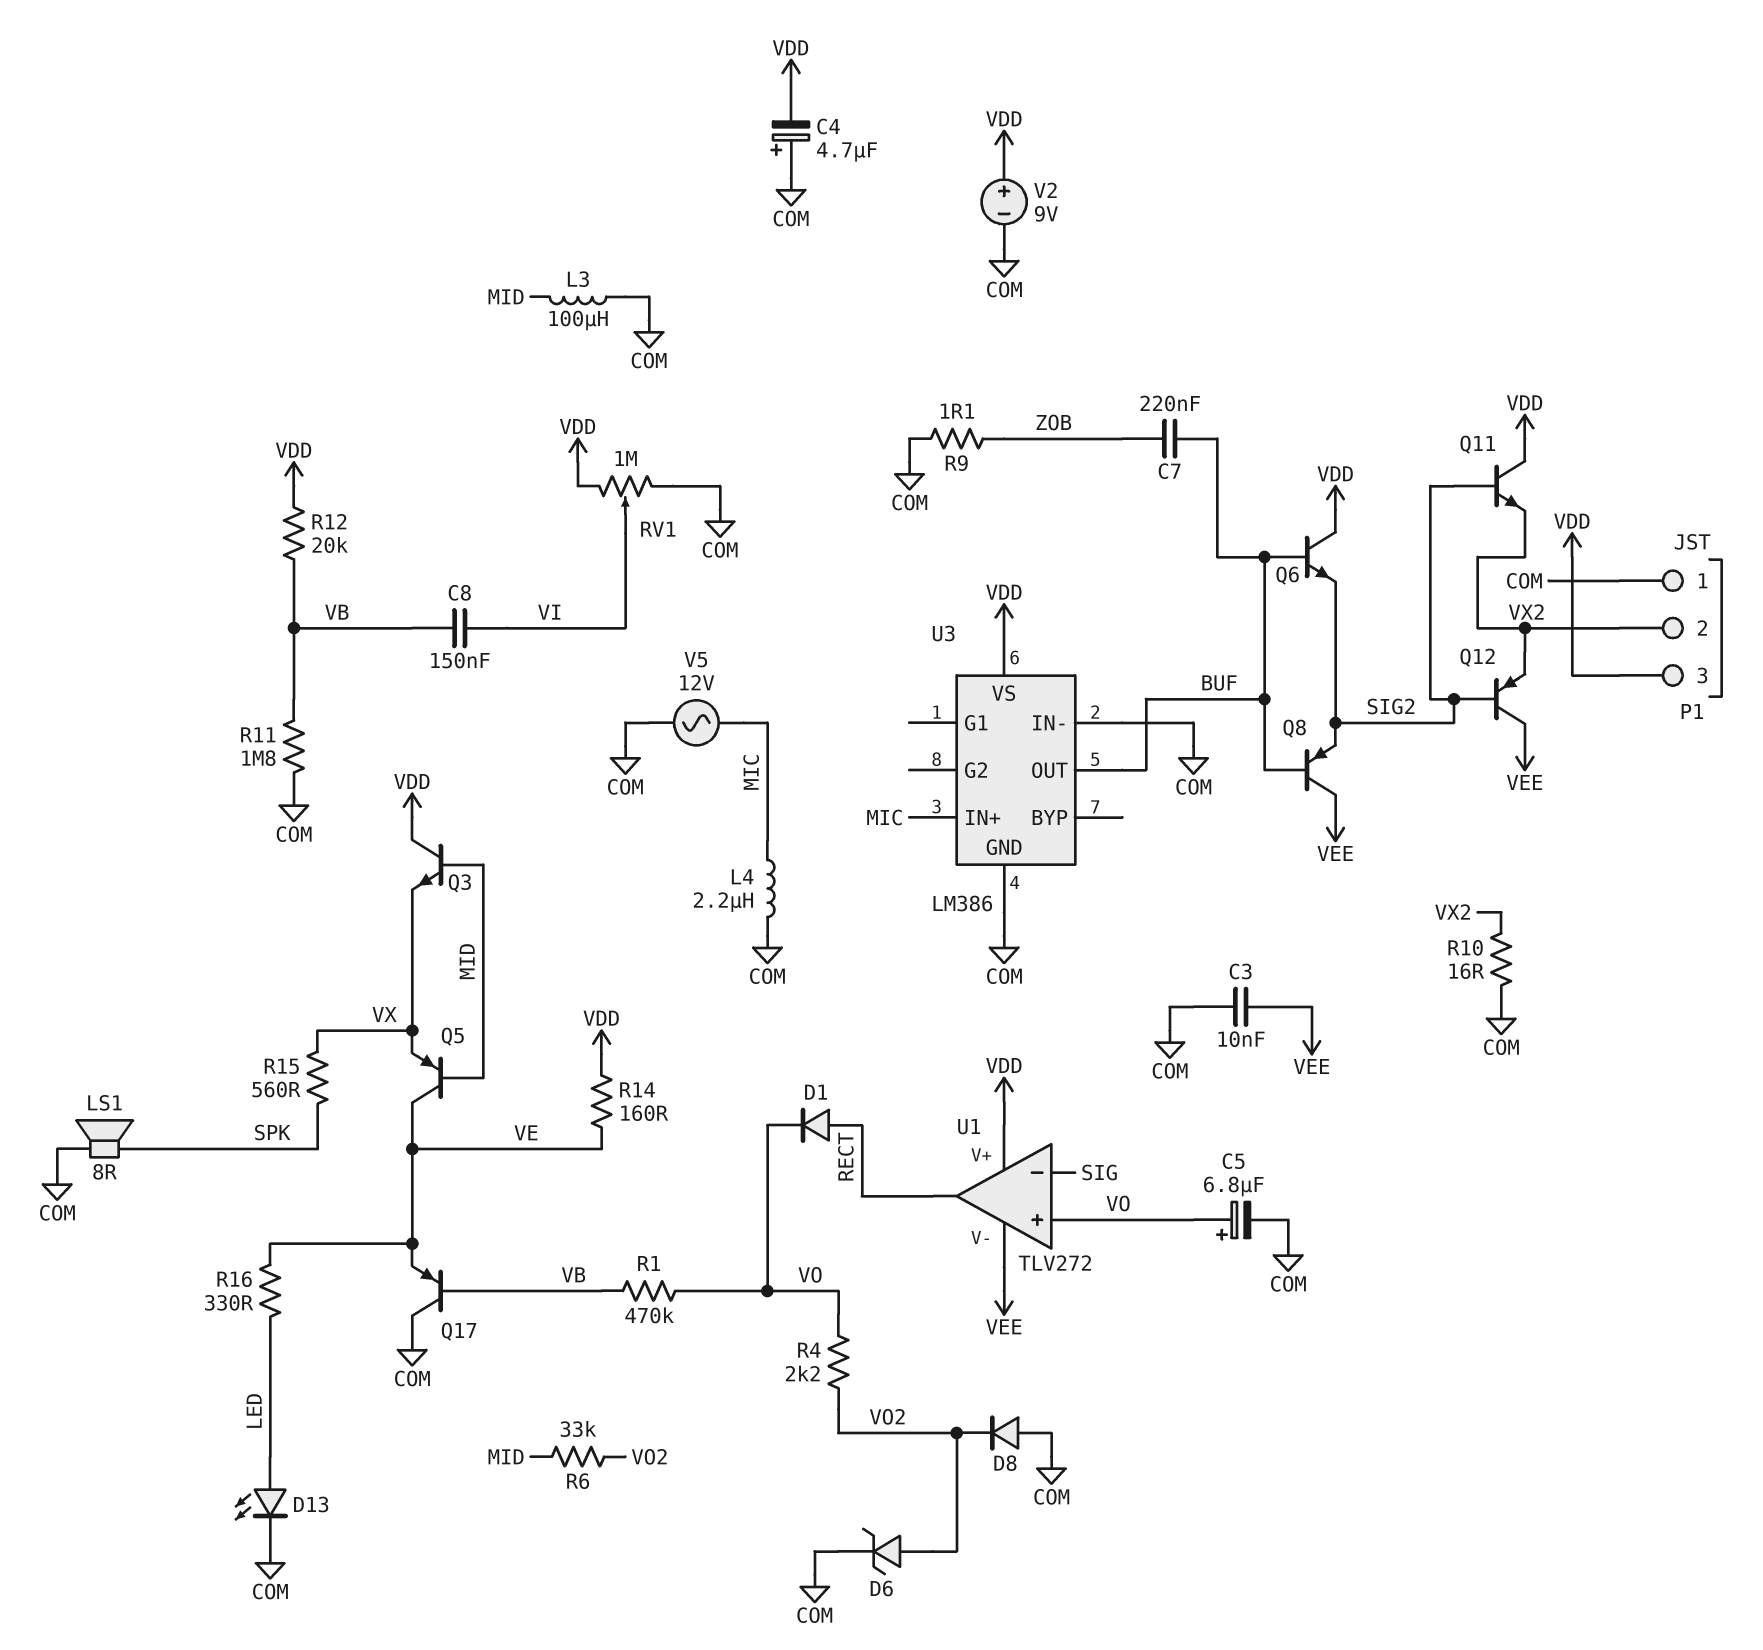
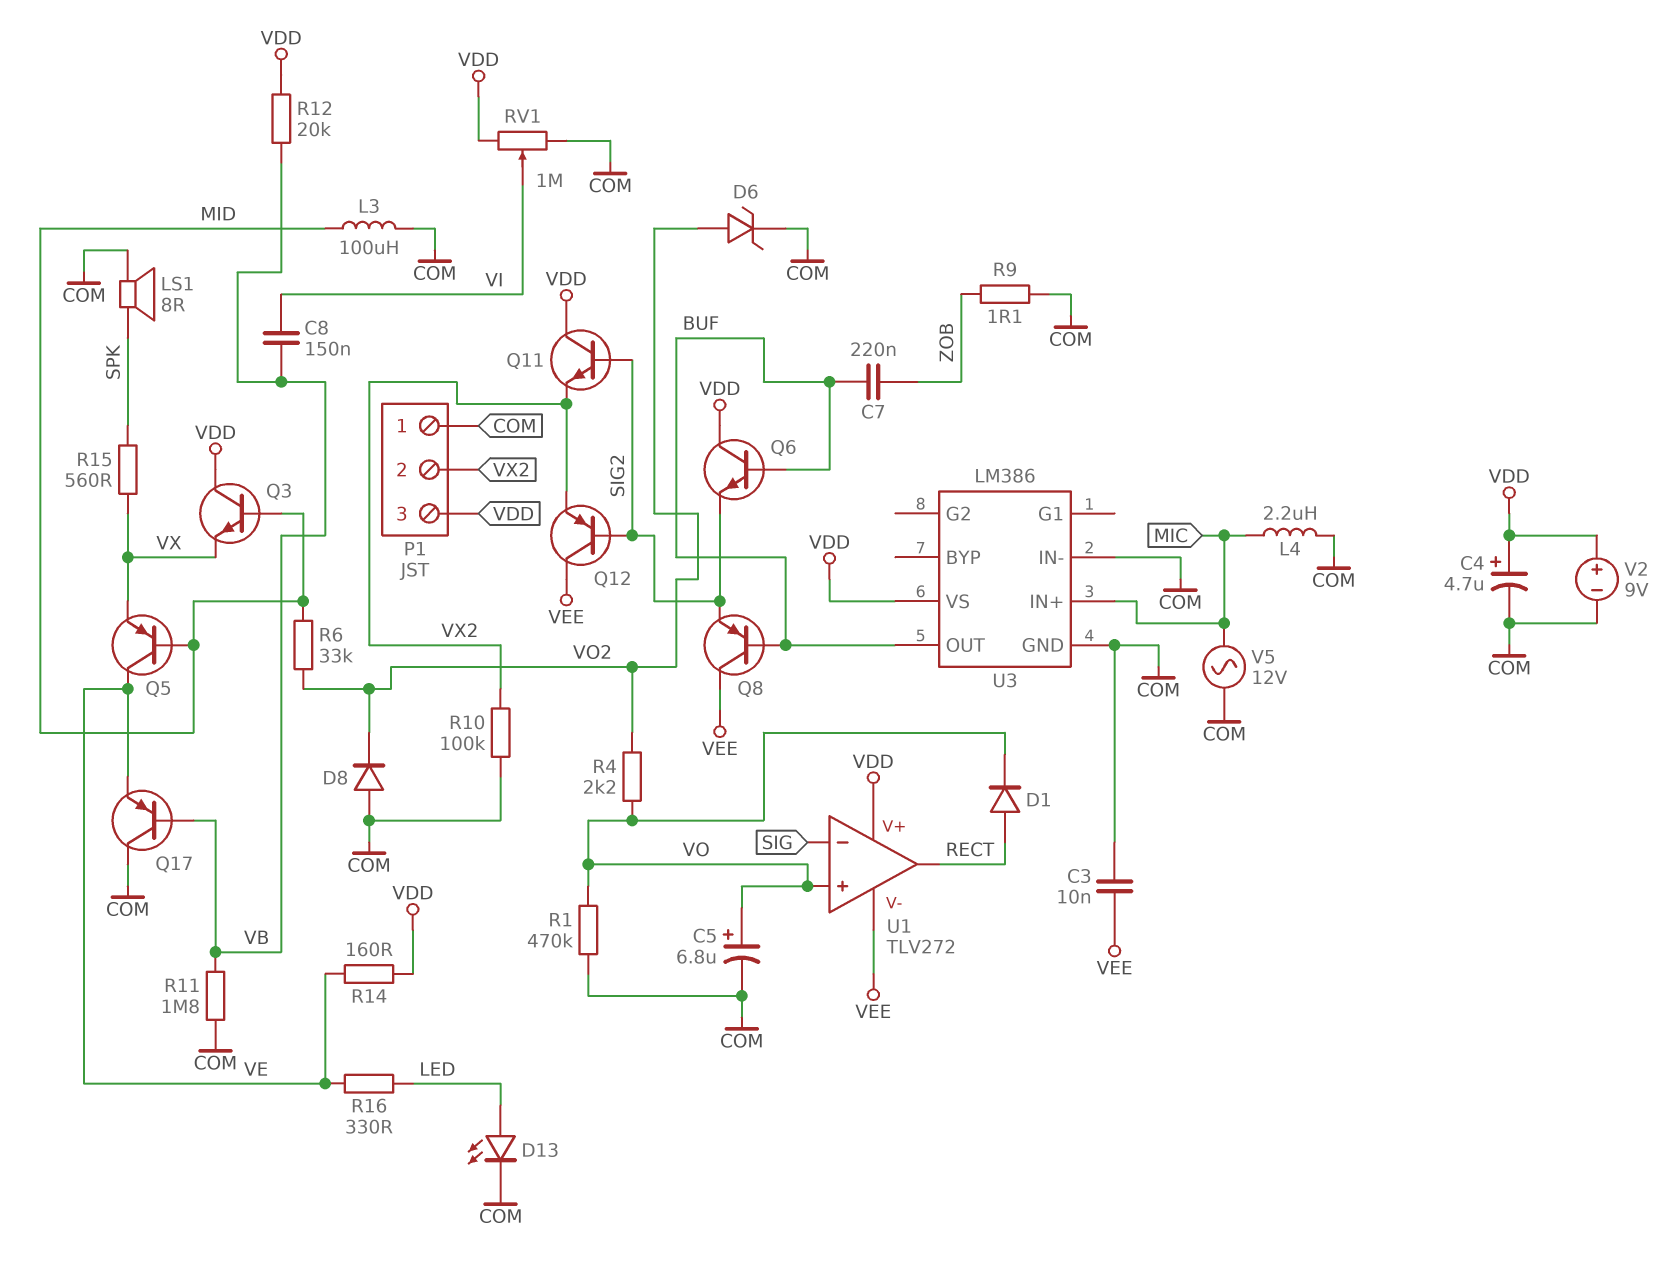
C4: 4.7uF (plus COM, minus VDD) -> 4.7uF (plus VDD, minus COM)
R1: 470k (VB, VO) -> 470k (COM, VO)
R10: 16 (COM, VX2) -> 100k (COM, VX2)

